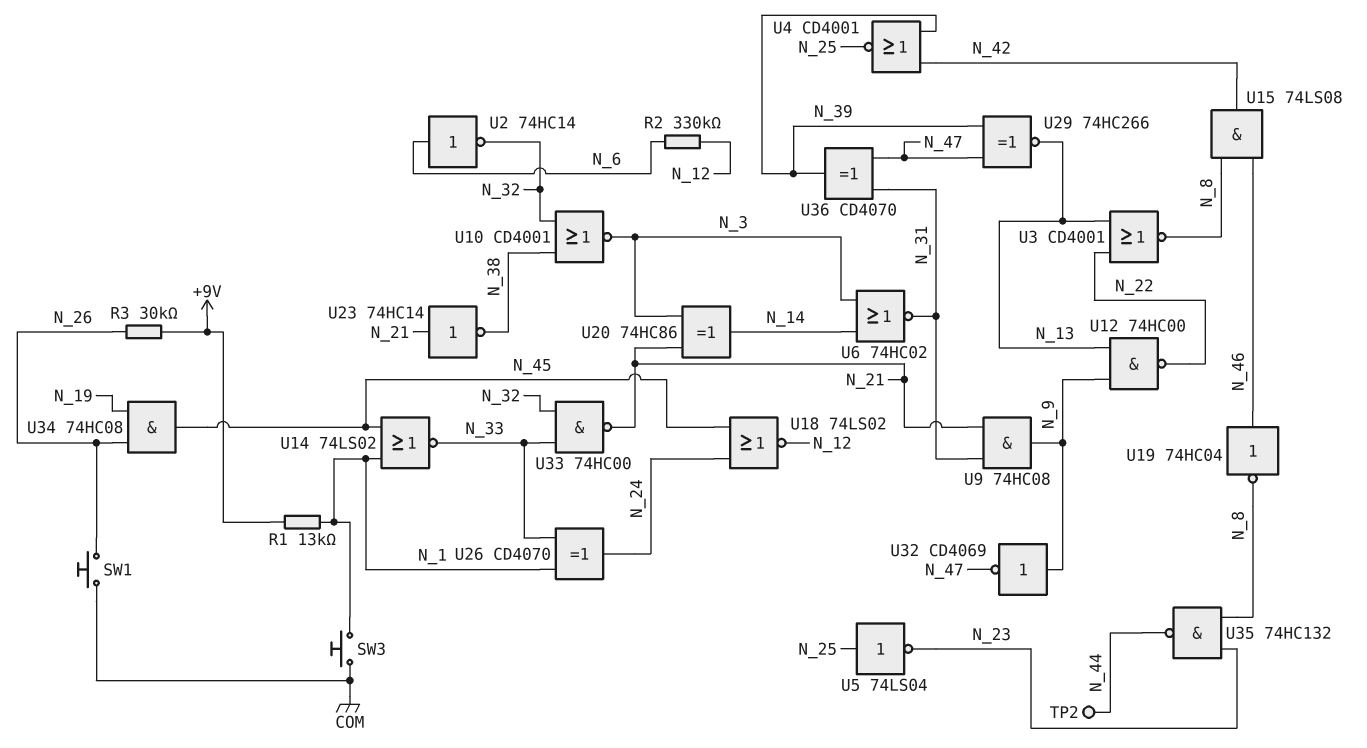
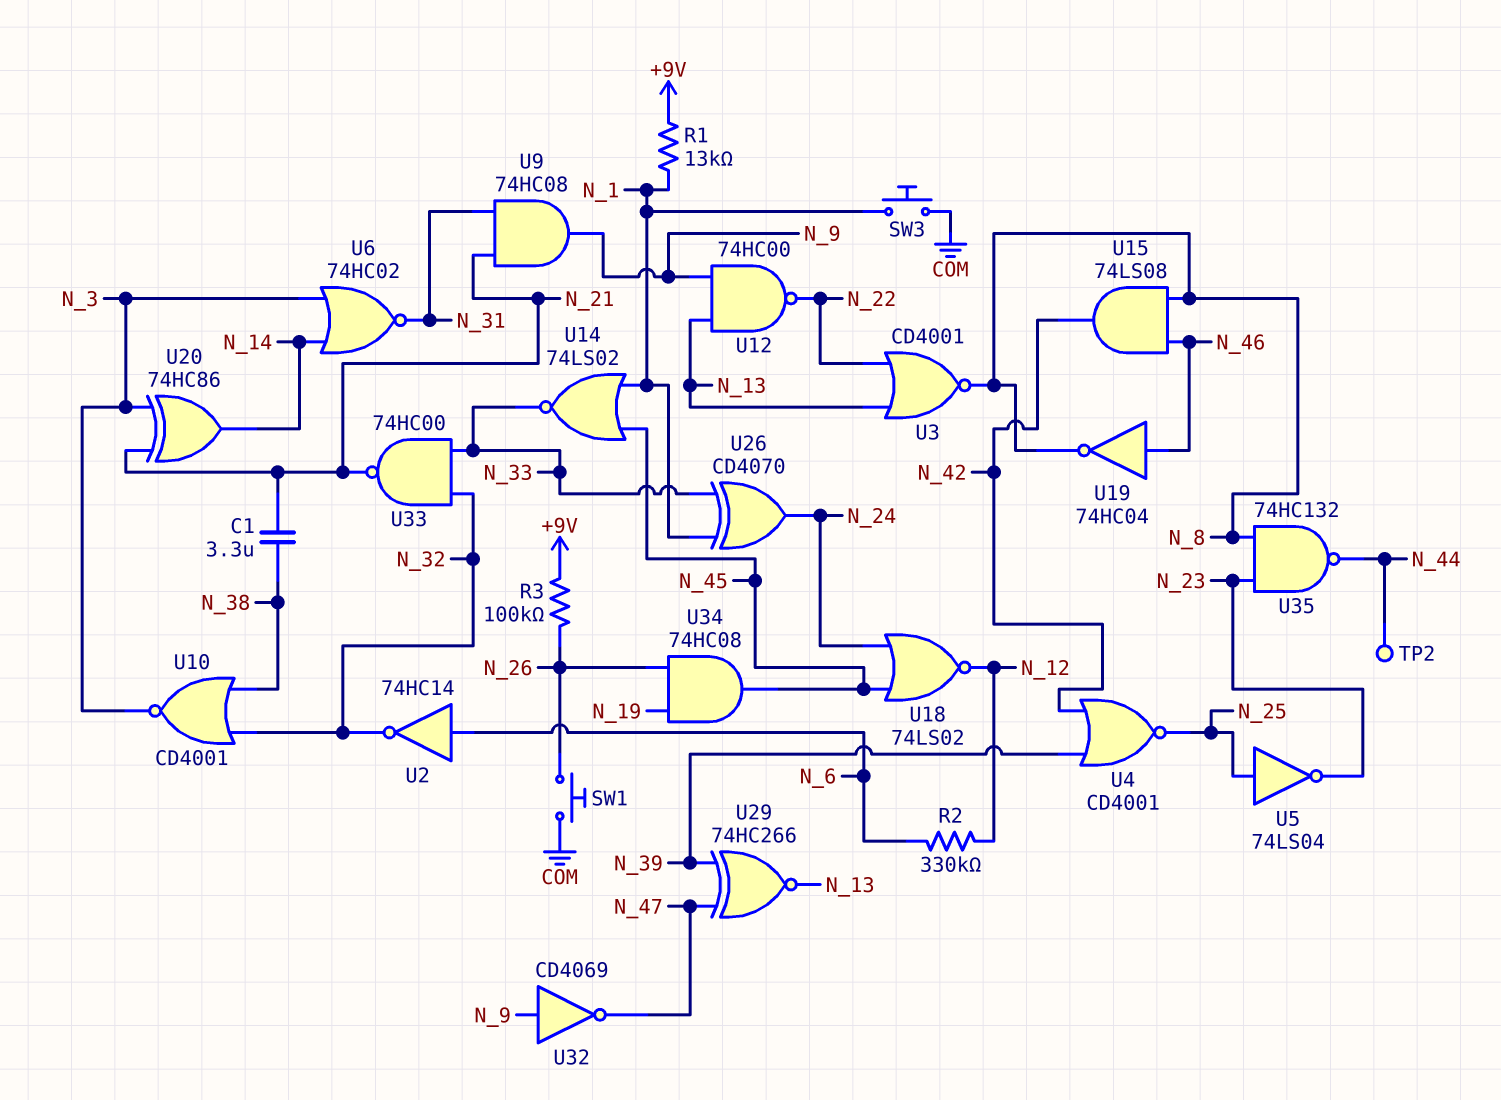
C1: none -> 3.3uF (N_21, N_38)
R3: 30k (+9V, N_26) -> 100k (+9V, N_26)
U23: NOT 74HC14 (in N_21, out N_38) -> none
U36: XOR CD4070 (in N_31, in N_47, out N_39) -> none

